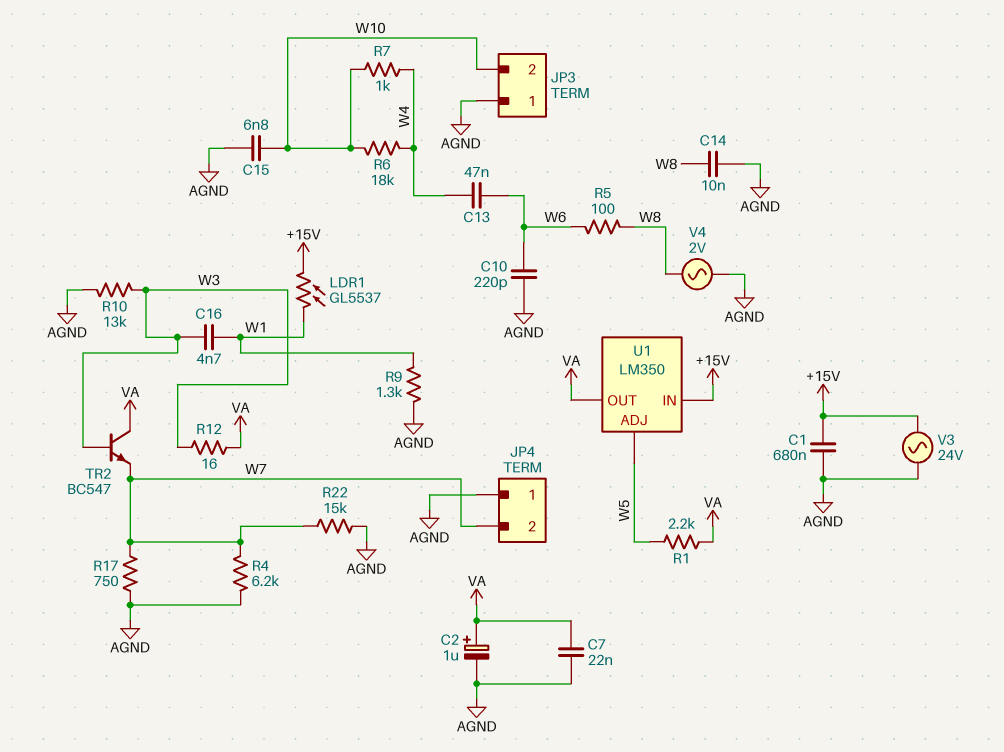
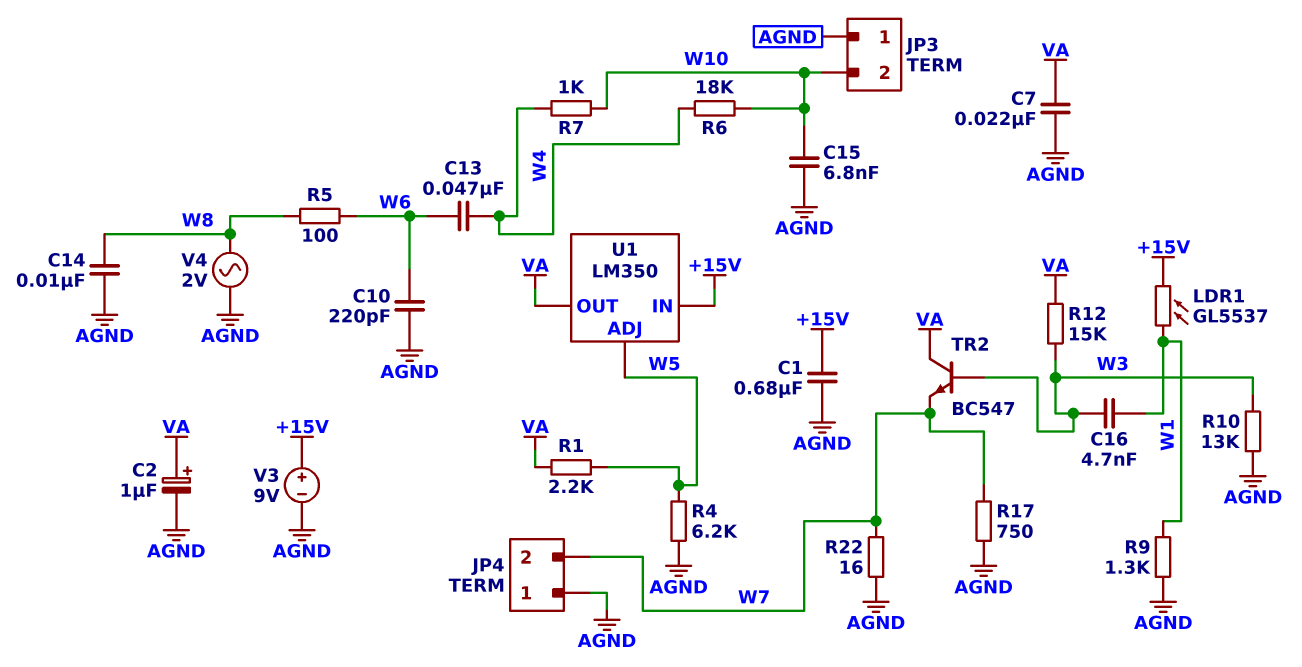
R4: 6.2k (AGND, W7) -> 6.2k (AGND, W5)
R12: 16 (VA, W3) -> 15k (VA, W3)
R22: 15k (AGND, W7) -> 16 (AGND, W7)
V3: AC 24V (+15V, AGND) -> 9V (plus +15V, minus AGND)

